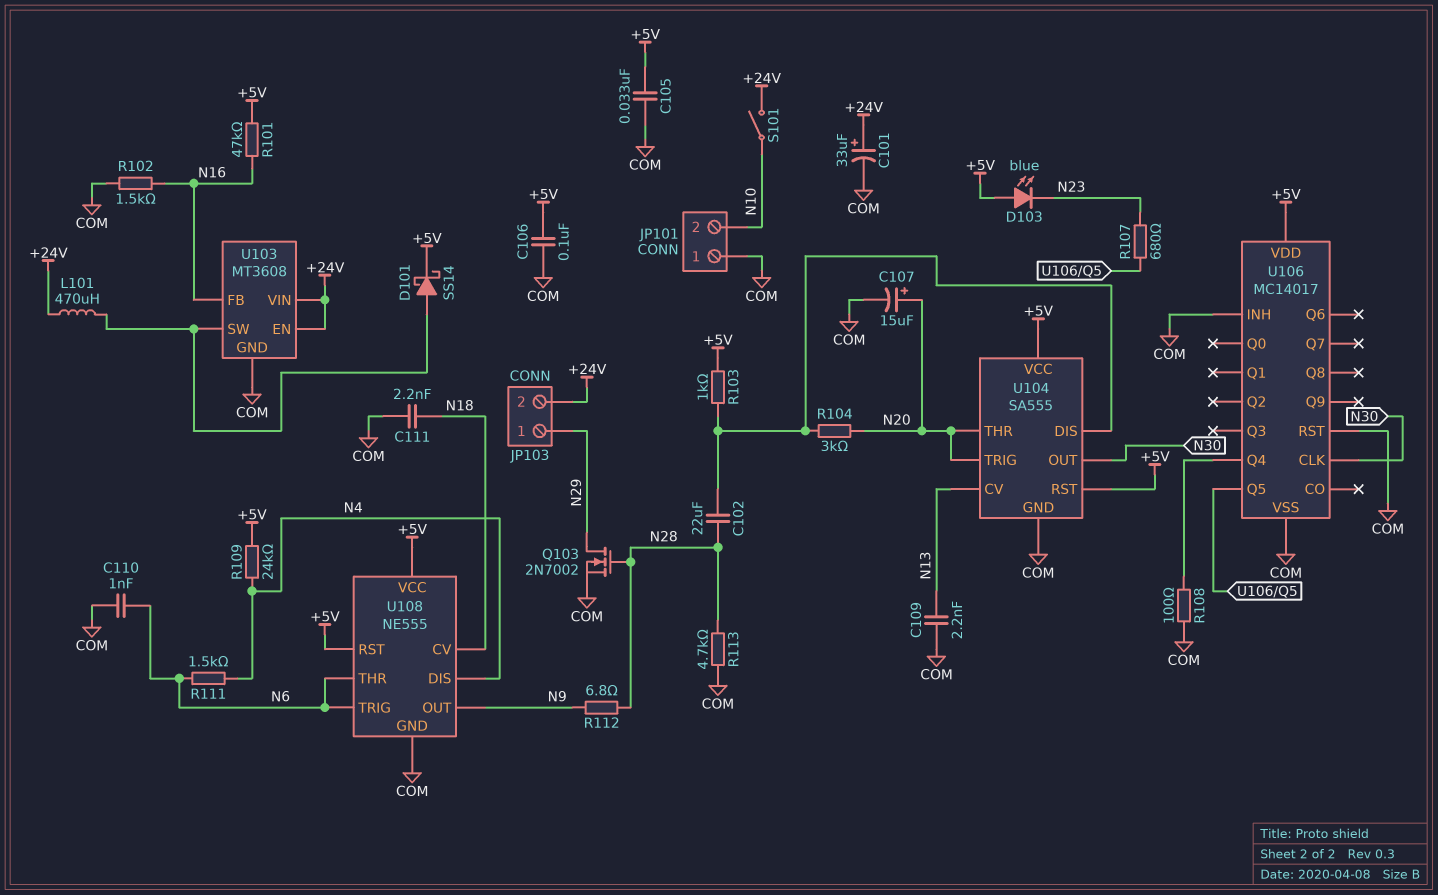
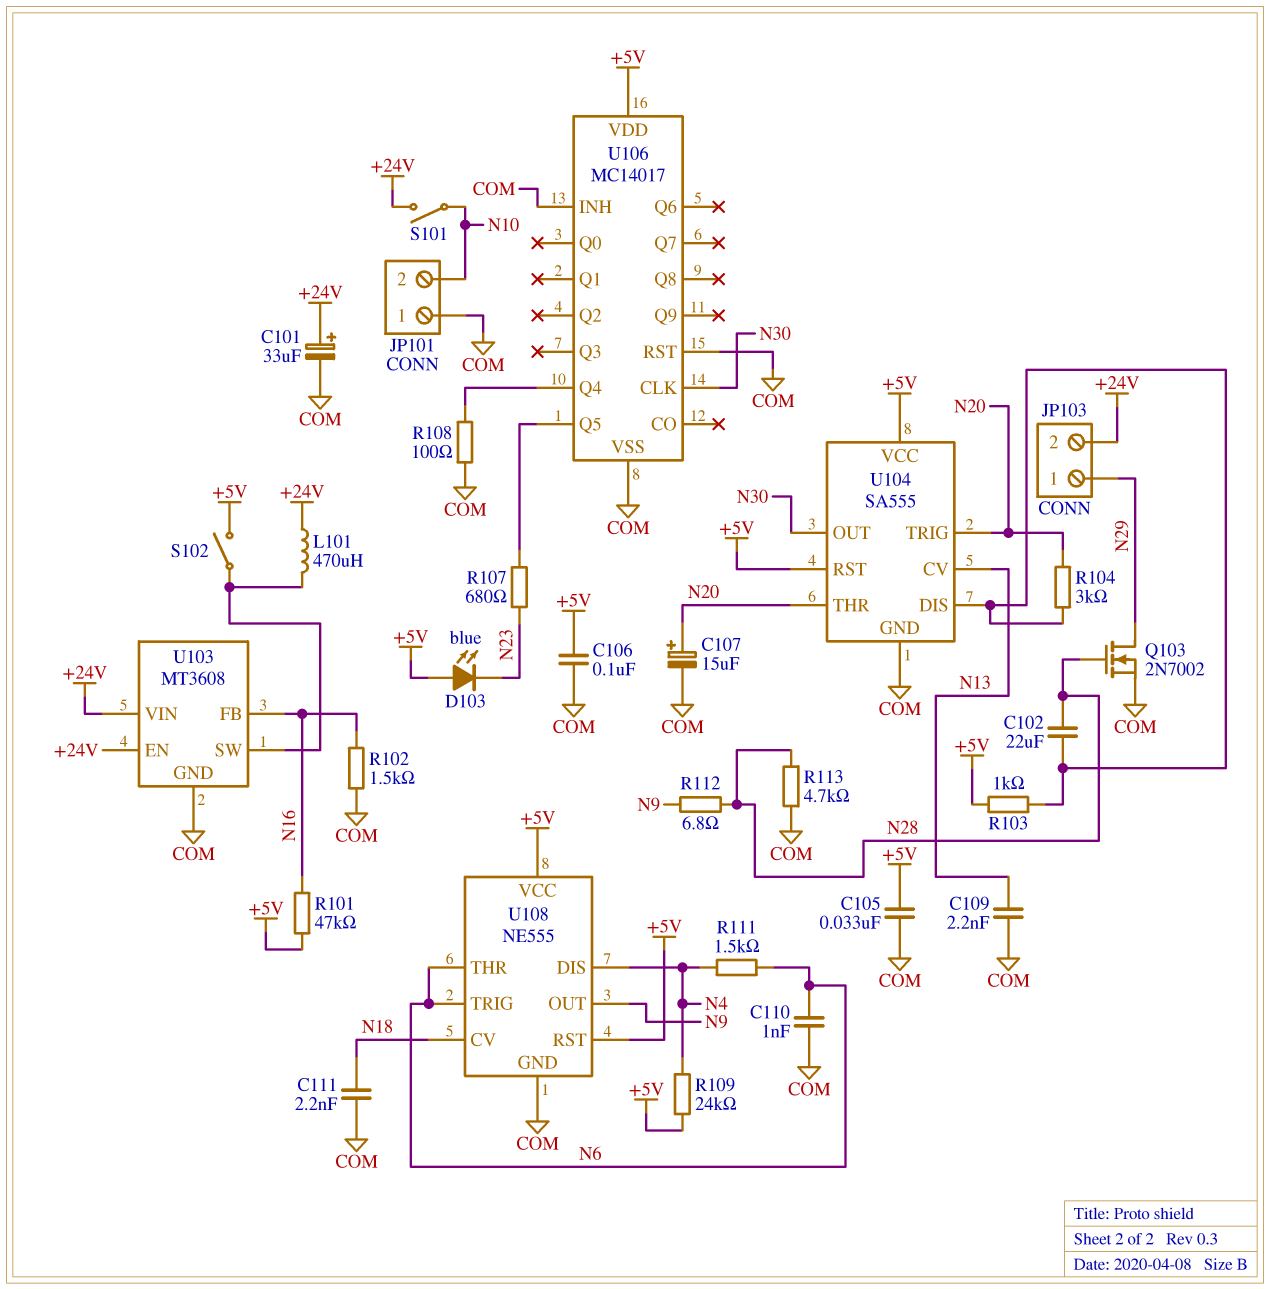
D101: schottky SS14 (A U103/SW, K +5V) -> none
S102: none -> switch (+5V, U103/SW)

